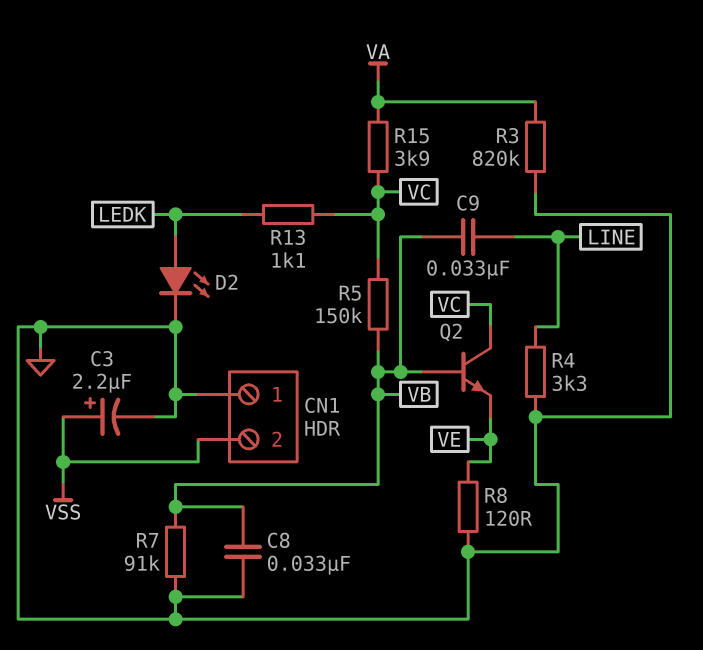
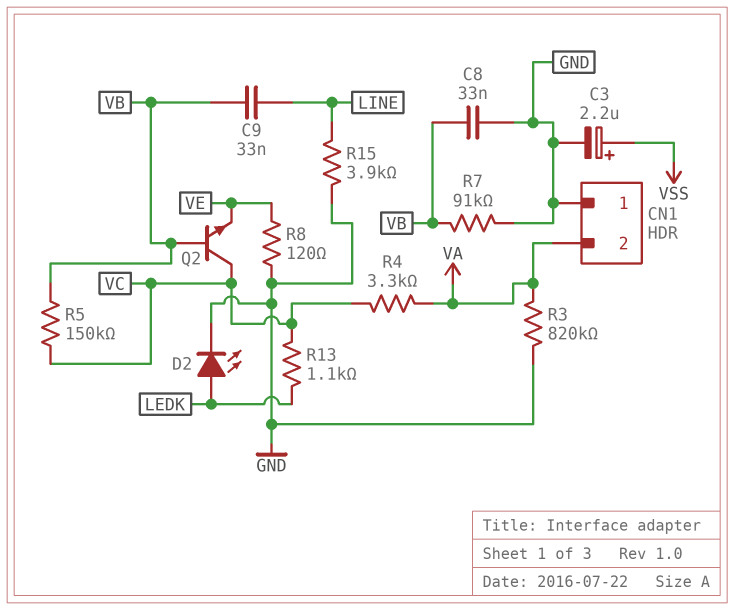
CN1 pin 2: VSS -> VA
R4: 3.3k (GND, LINE) -> 3.3k (VA, VC)
R15: 3.9k (VA, VC) -> 3.9k (GND, LINE)

